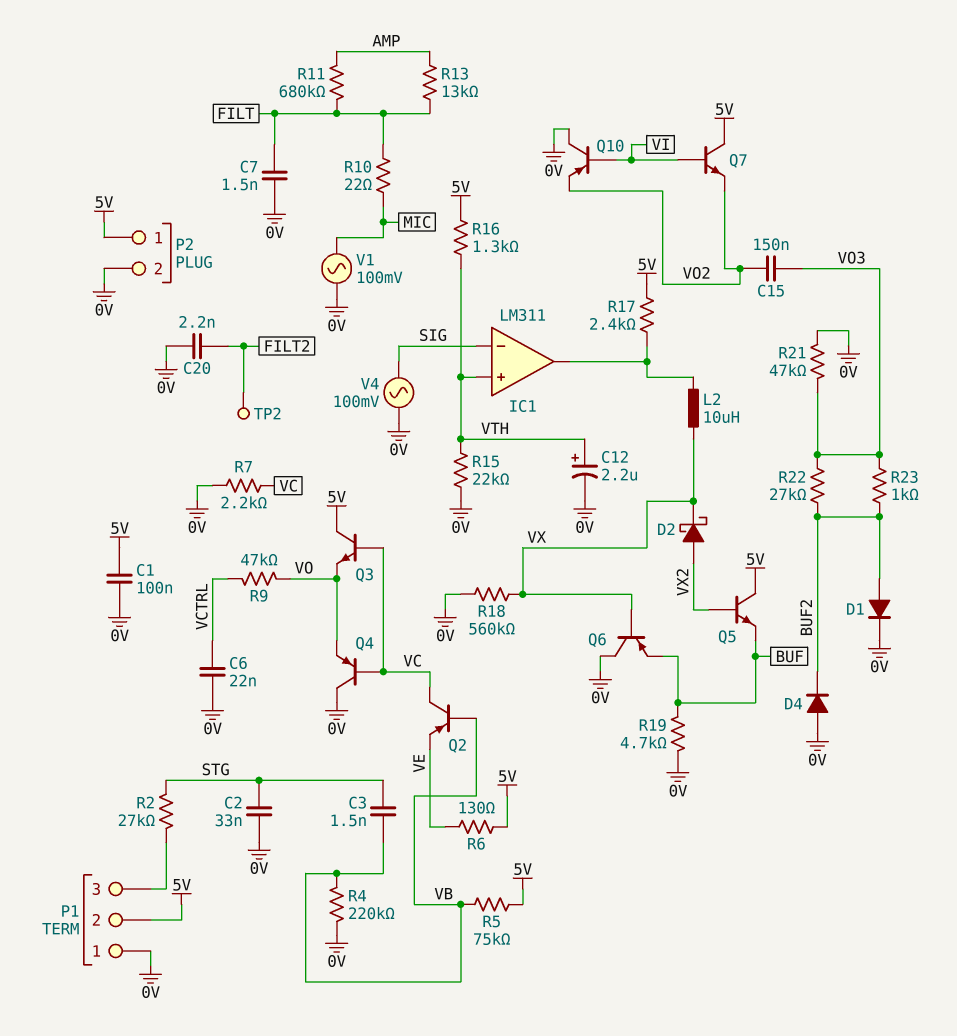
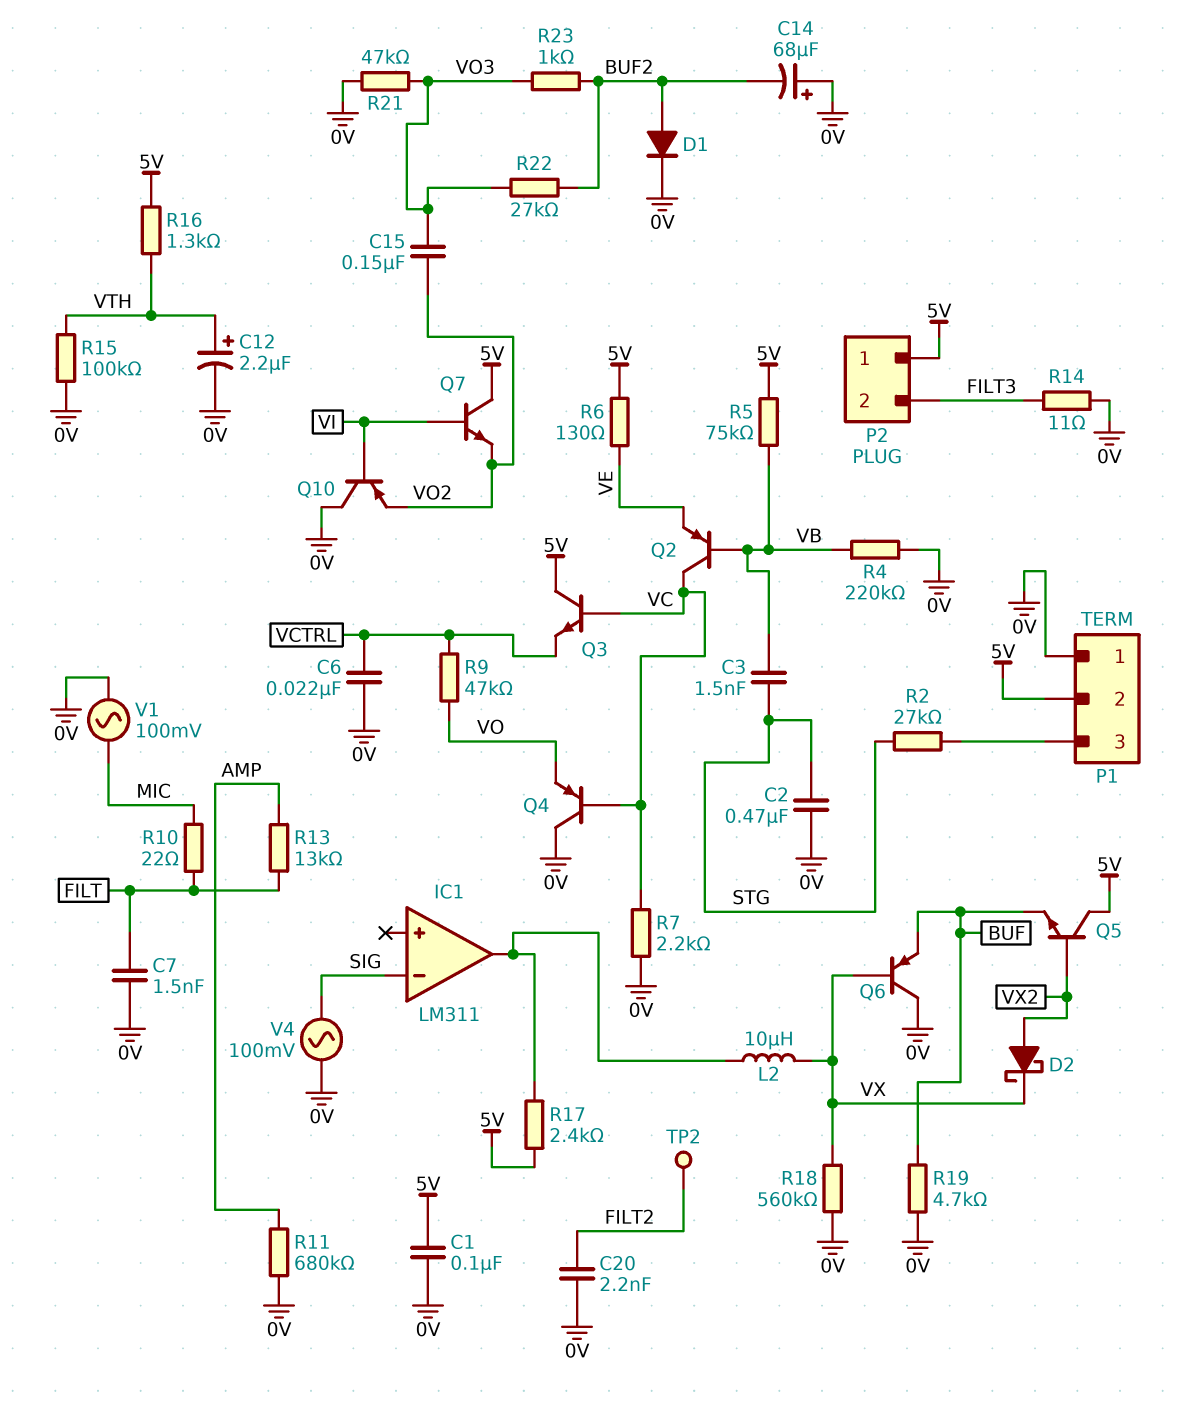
C2: 33nF (0V, STG) -> 470nF (0V, STG)
C14: none -> 68uF (plus 0V, minus BUF2)
D4: diode (A 0V, K BUF2) -> none
IC1 pin in+: VTH -> none
P2 pin 2: 0V -> FILT3
Q3: NPN (B VC, C 5V, E VO) -> NPN (B VC, C 5V, E VCTRL)
R11: 680k (AMP, FILT) -> 680k (0V, AMP)
R14: none -> 11 (0V, FILT3)
R15: 22k (0V, VTH) -> 100k (0V, VTH)

